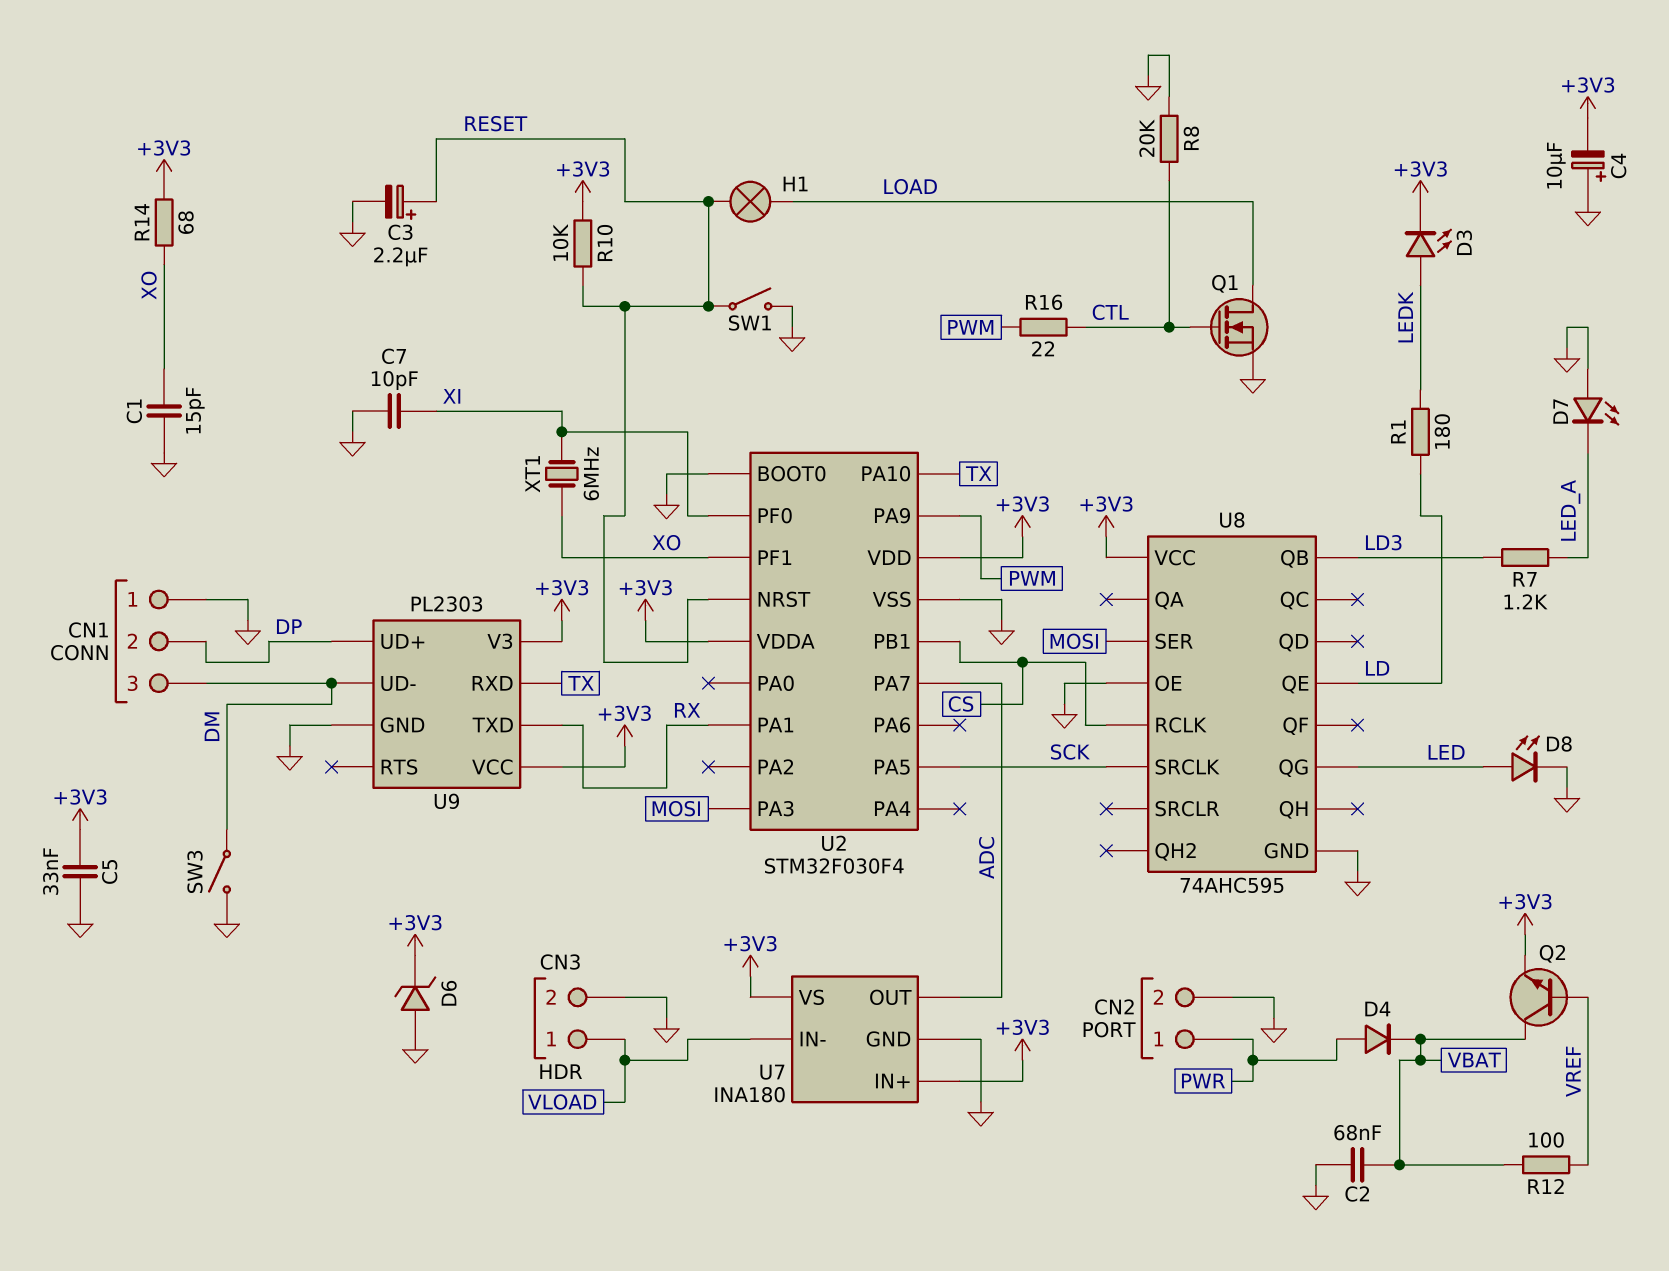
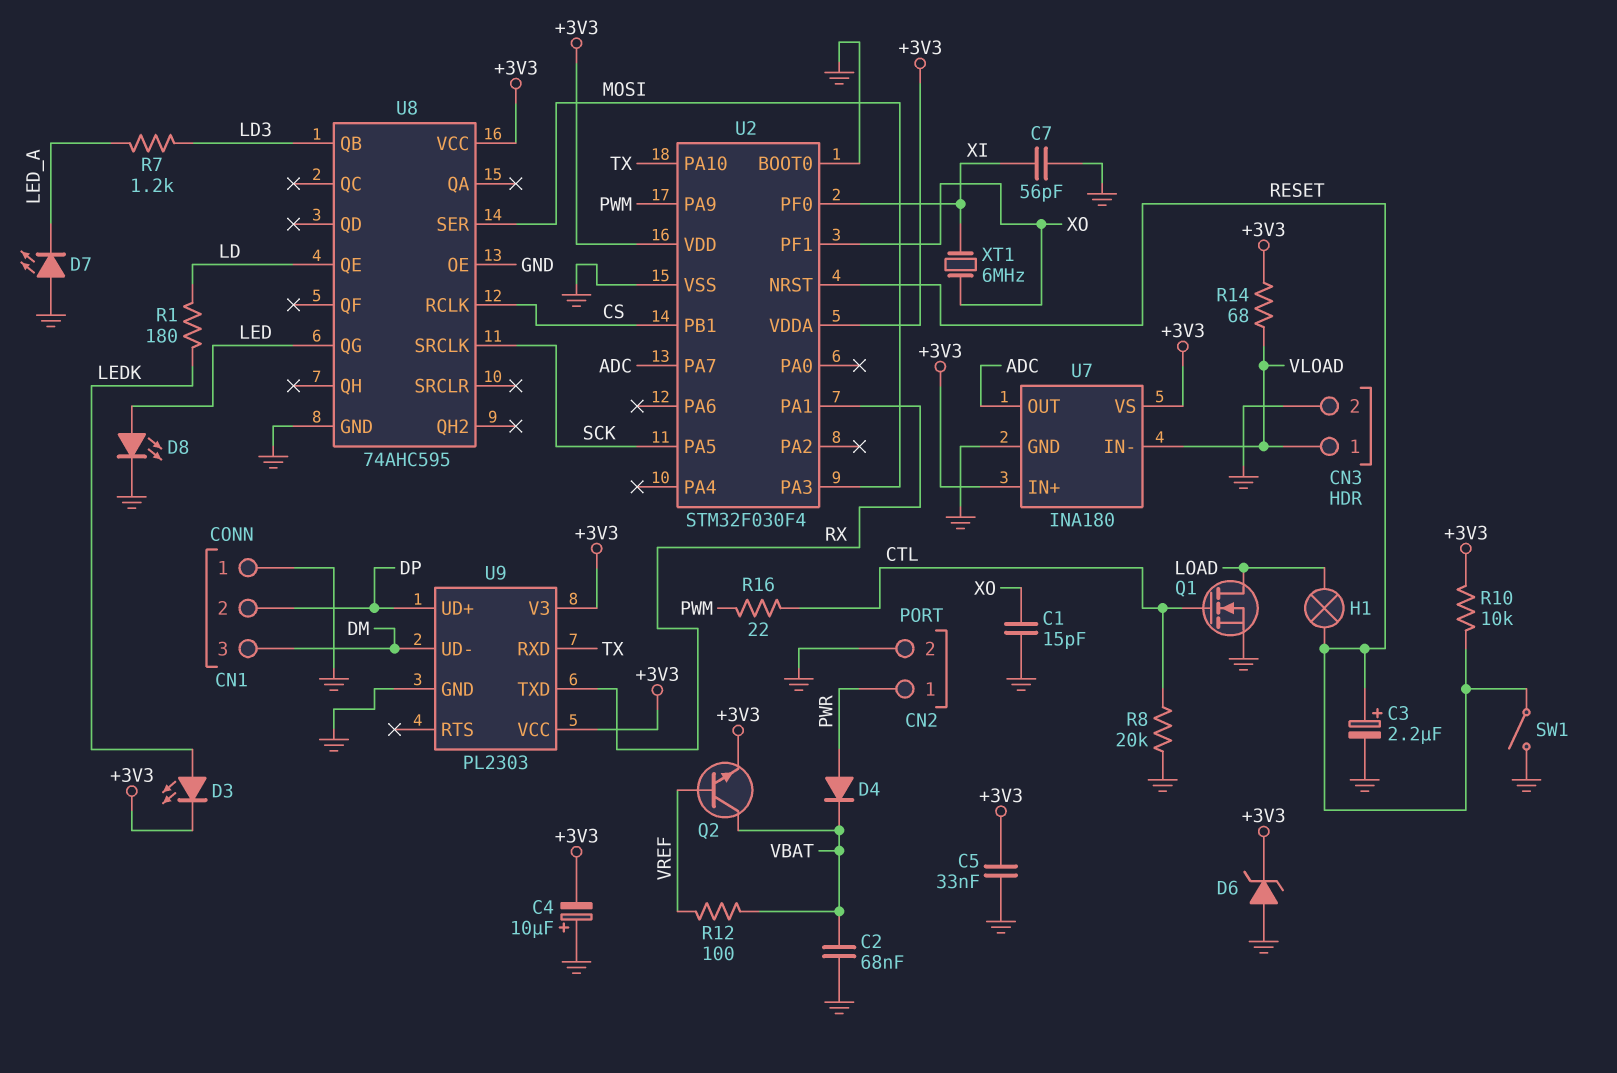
C7: 10pF (GND, XI) -> 56pF (GND, XI)
R14: 68 (+3V3, XO) -> 68 (+3V3, VLOAD)
SW3: switch (DM, GND) -> none

